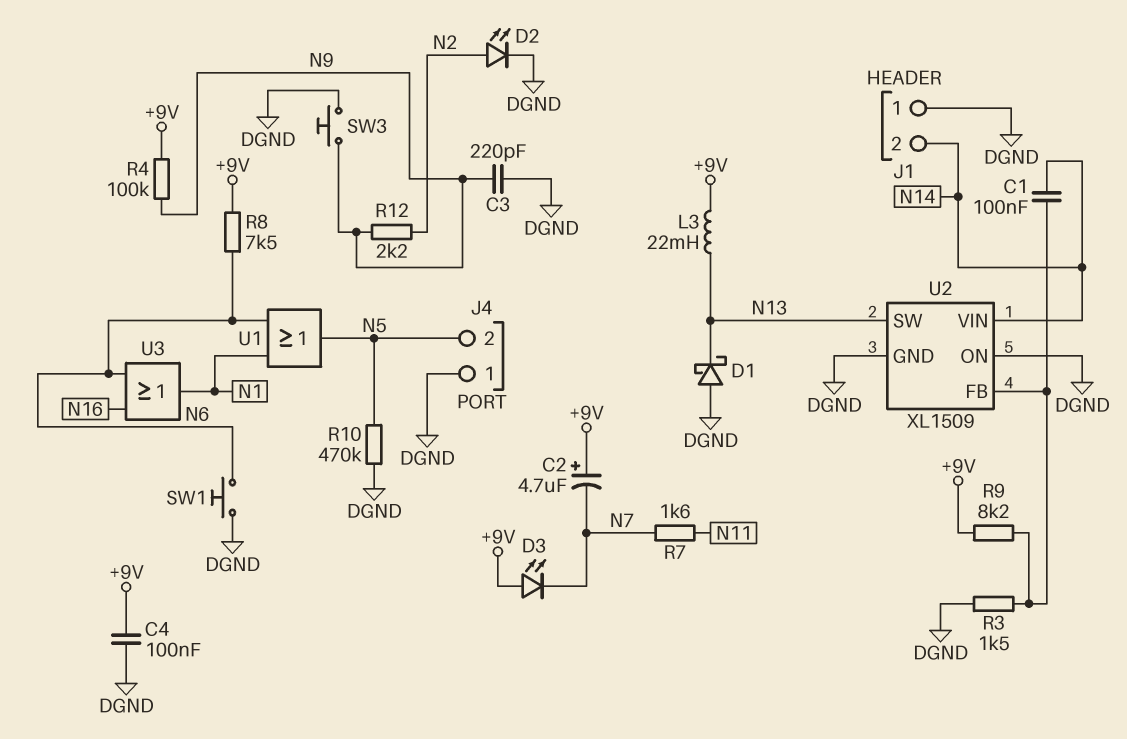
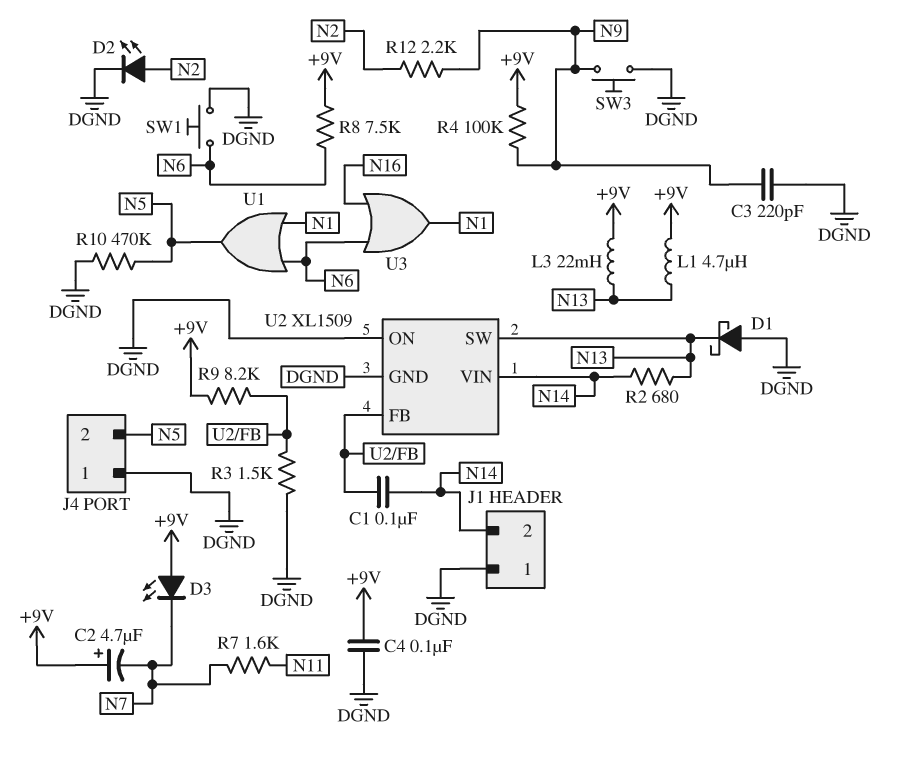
L1: none -> 4.7uH (+9V, N13)
R2: none -> 680 (N13, N14)

